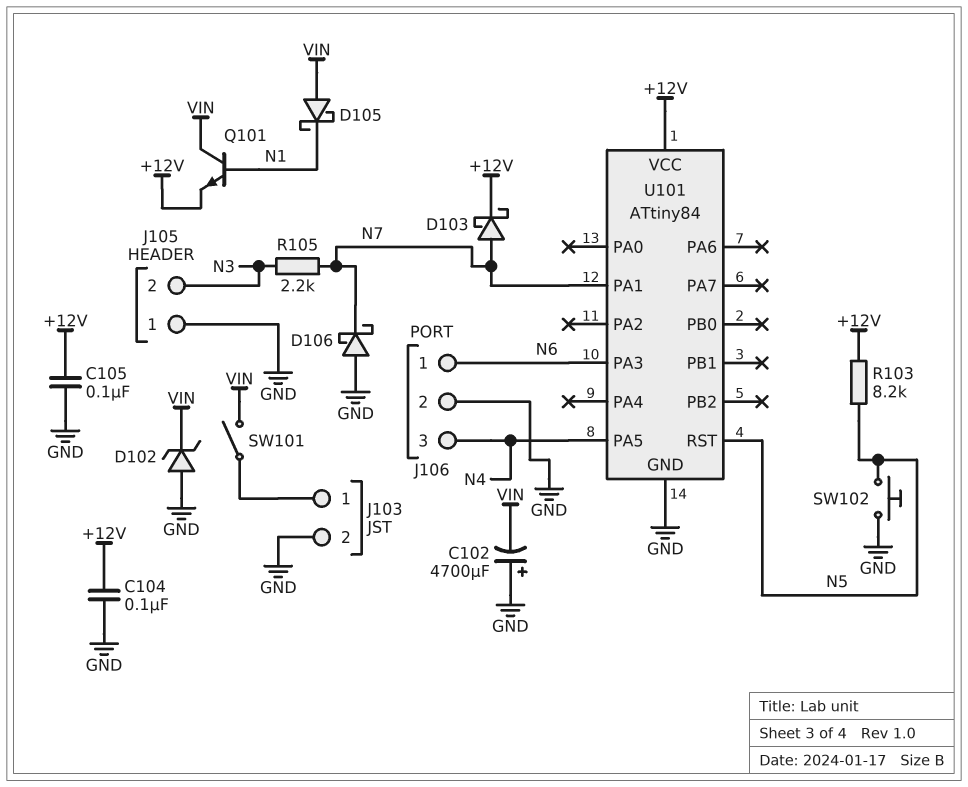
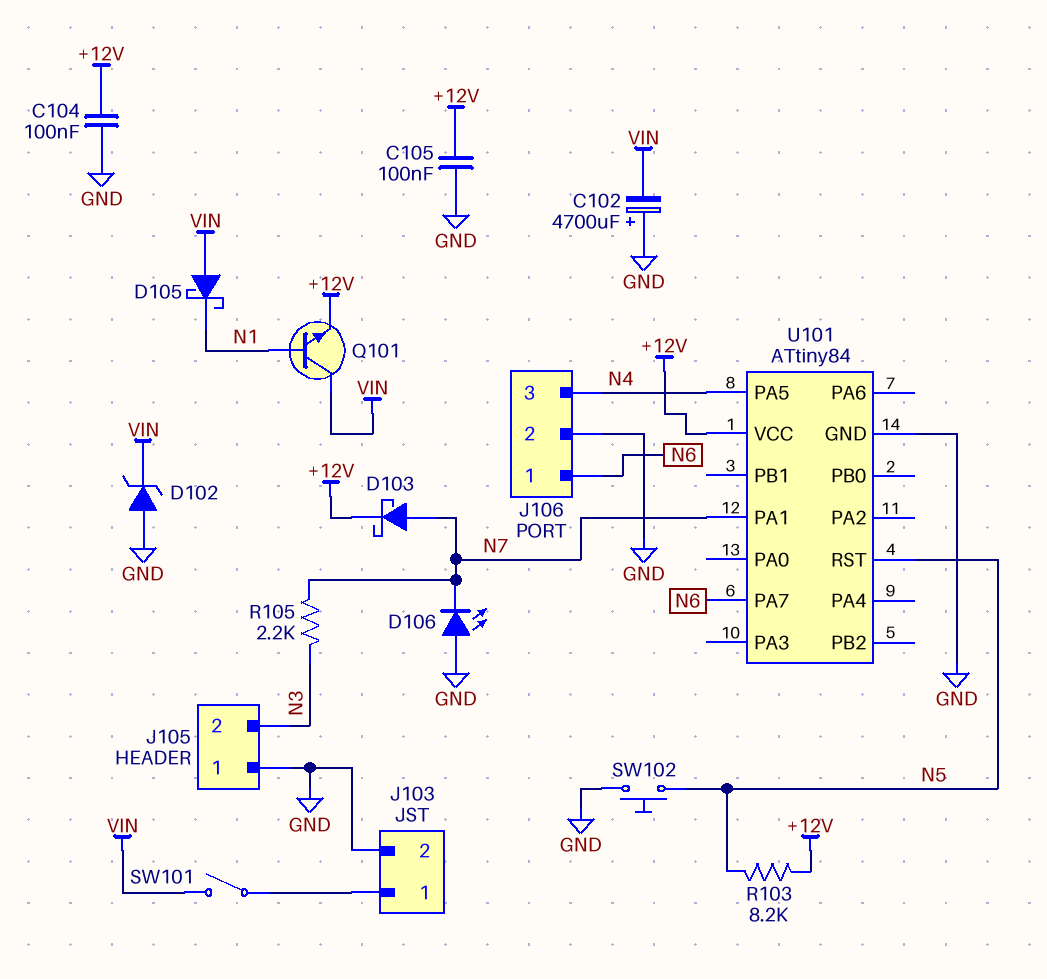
D106: schottky (A GND, K N7) -> LED (A GND, K N7)
U101 pin PA3: N6 -> none
U101 pin PA7: none -> N6

